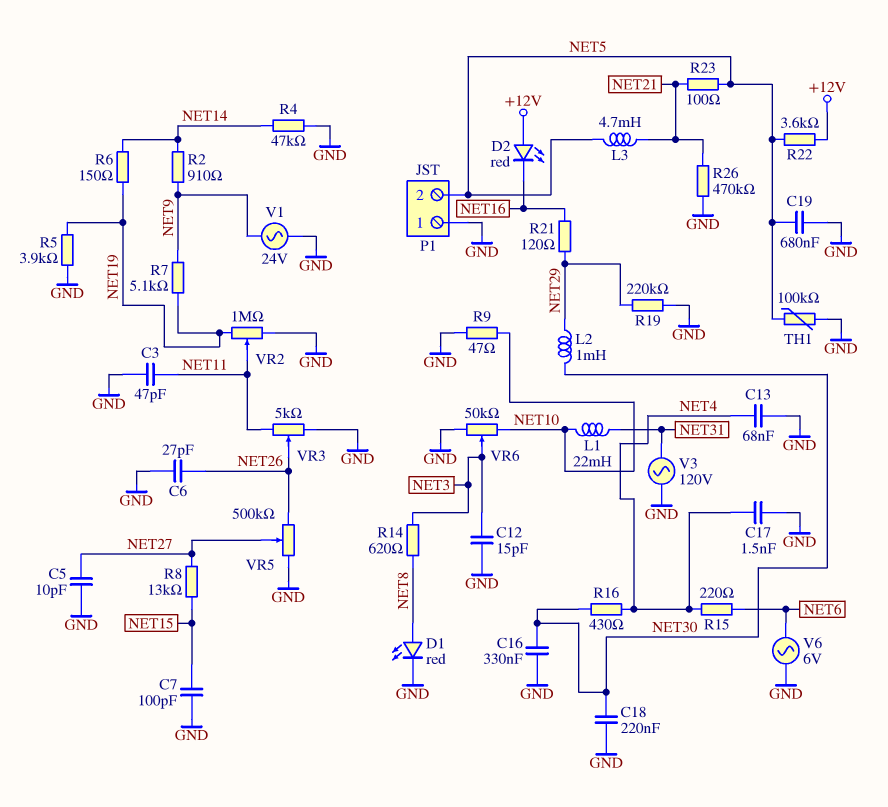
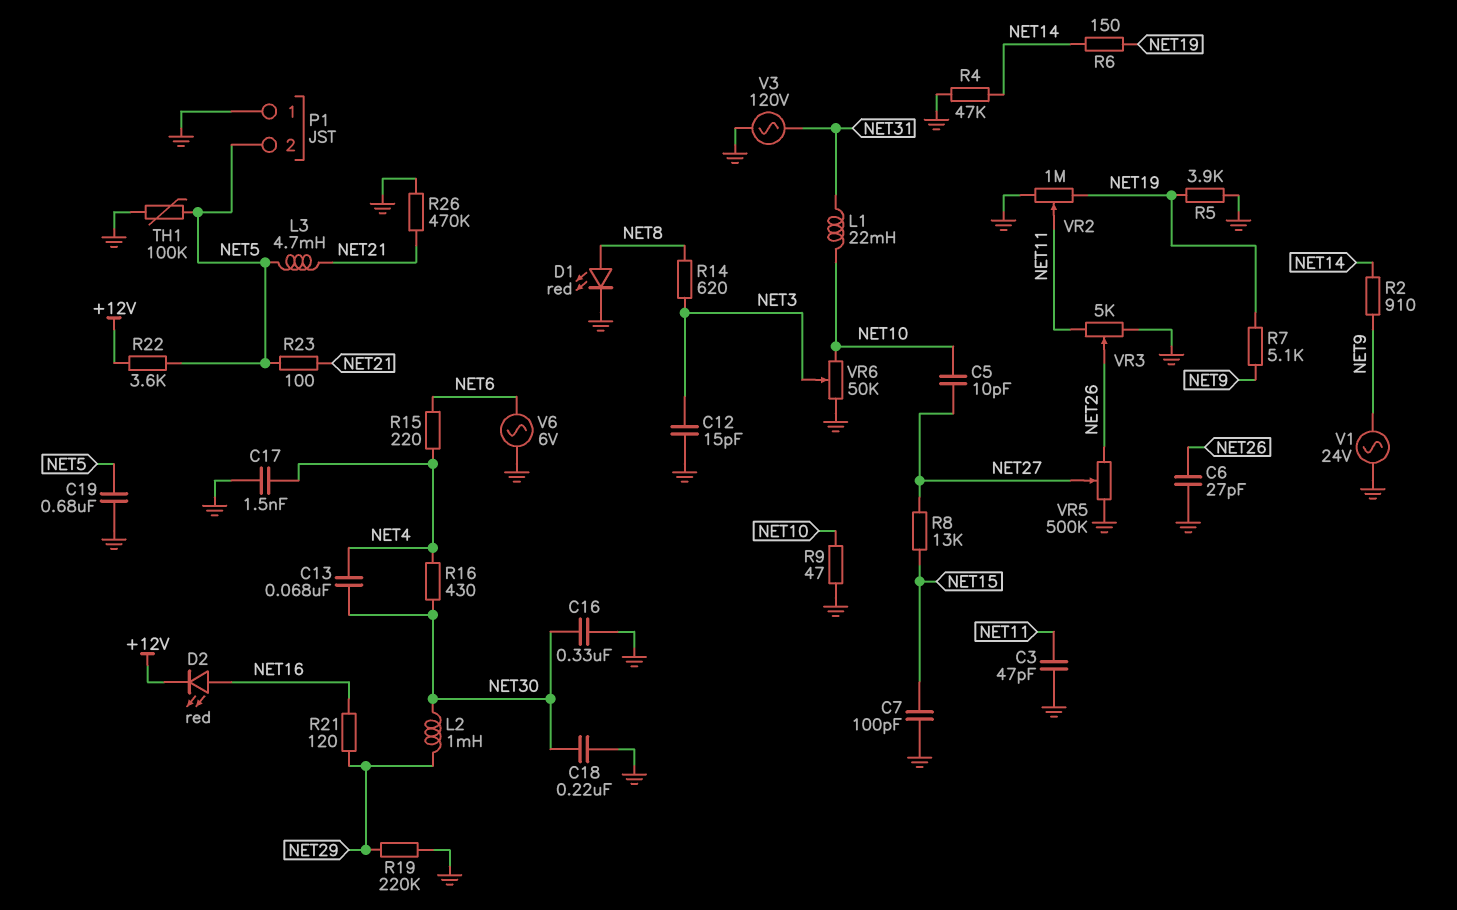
C5: 10pF (GND, NET27) -> 10pF (NET10, NET27)
C13: 68nF (GND, NET4) -> 68nF (NET4, NET30)
D2: LED red (A +12V, K NET16) -> LED red (A NET16, K +12V)

